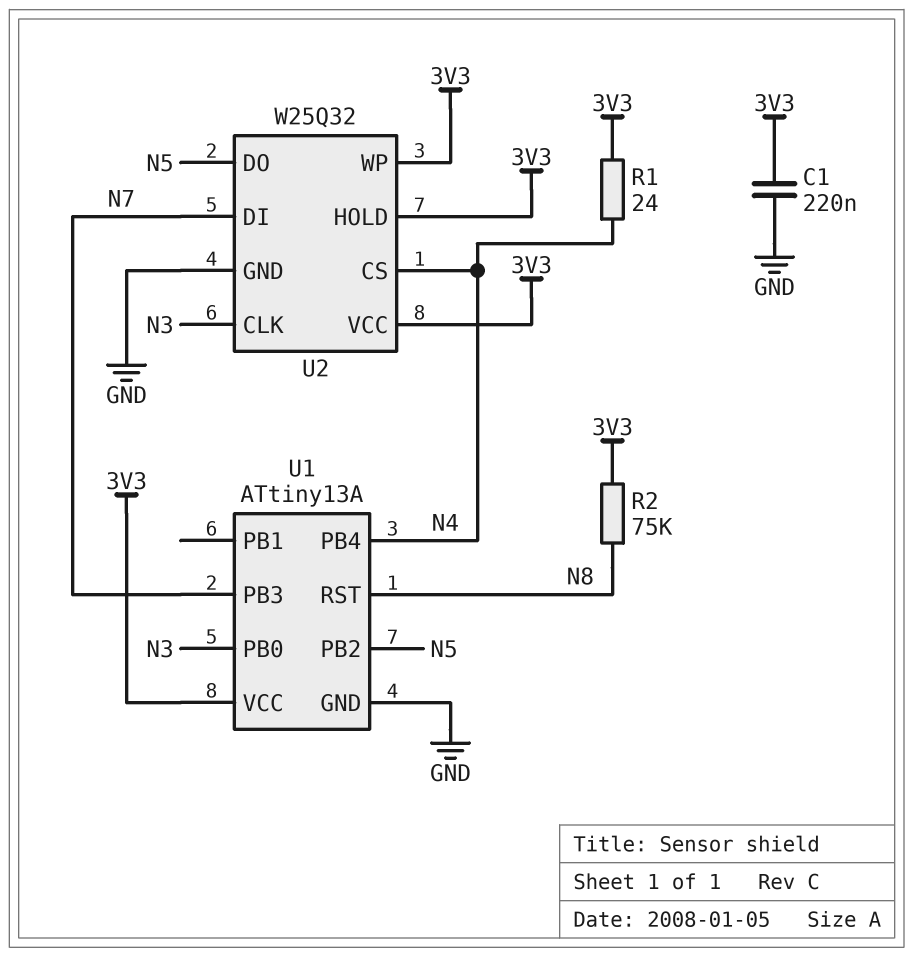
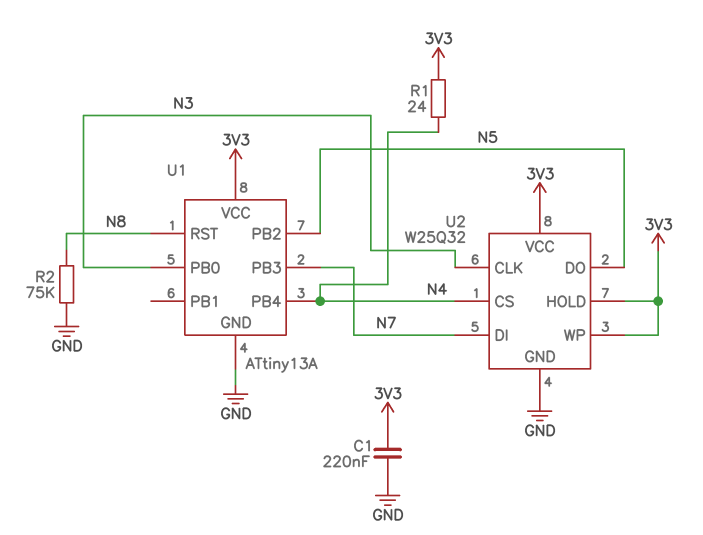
R2: 75k (3V3, N8) -> 75k (GND, N8)

